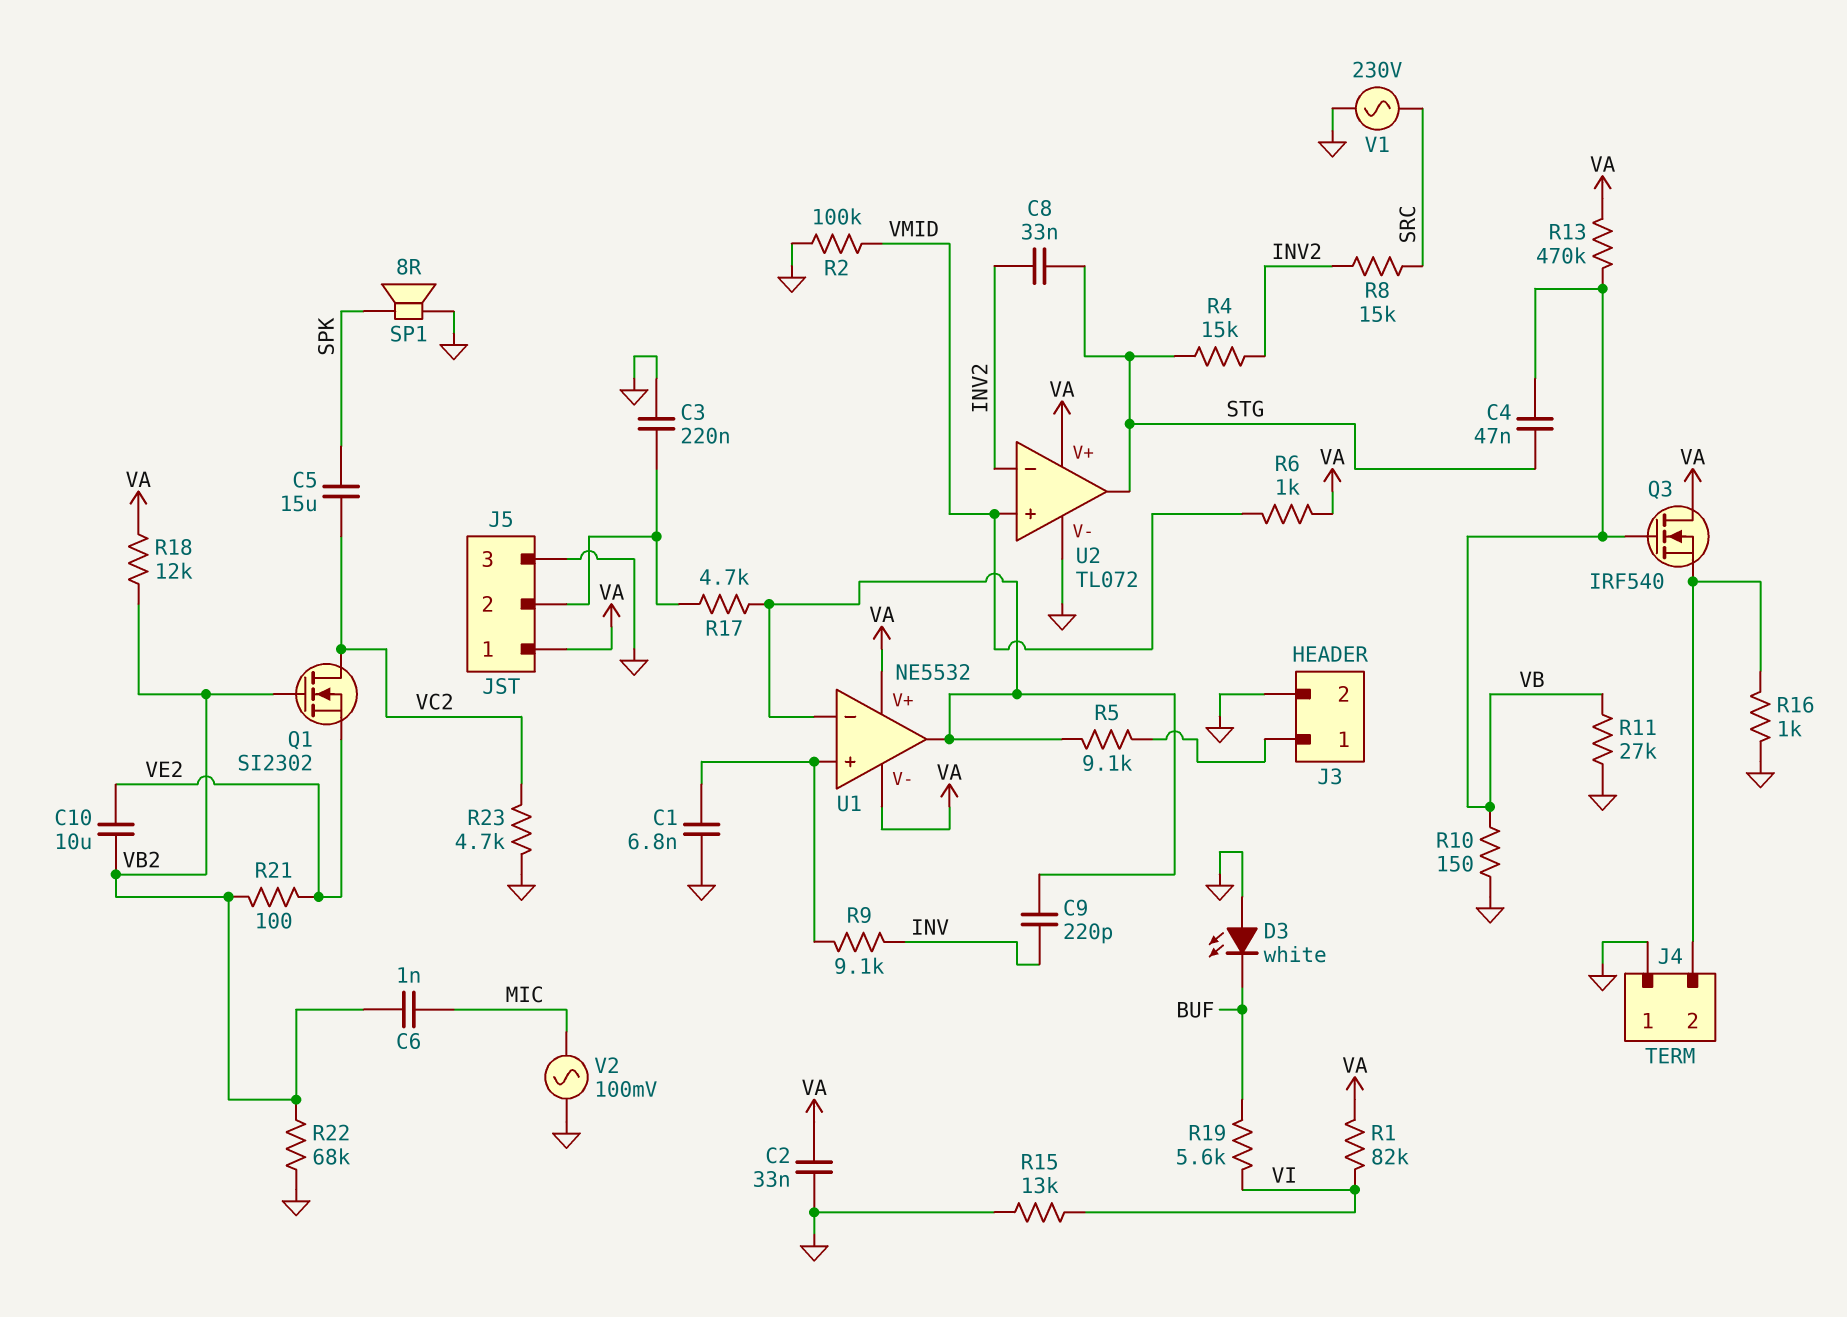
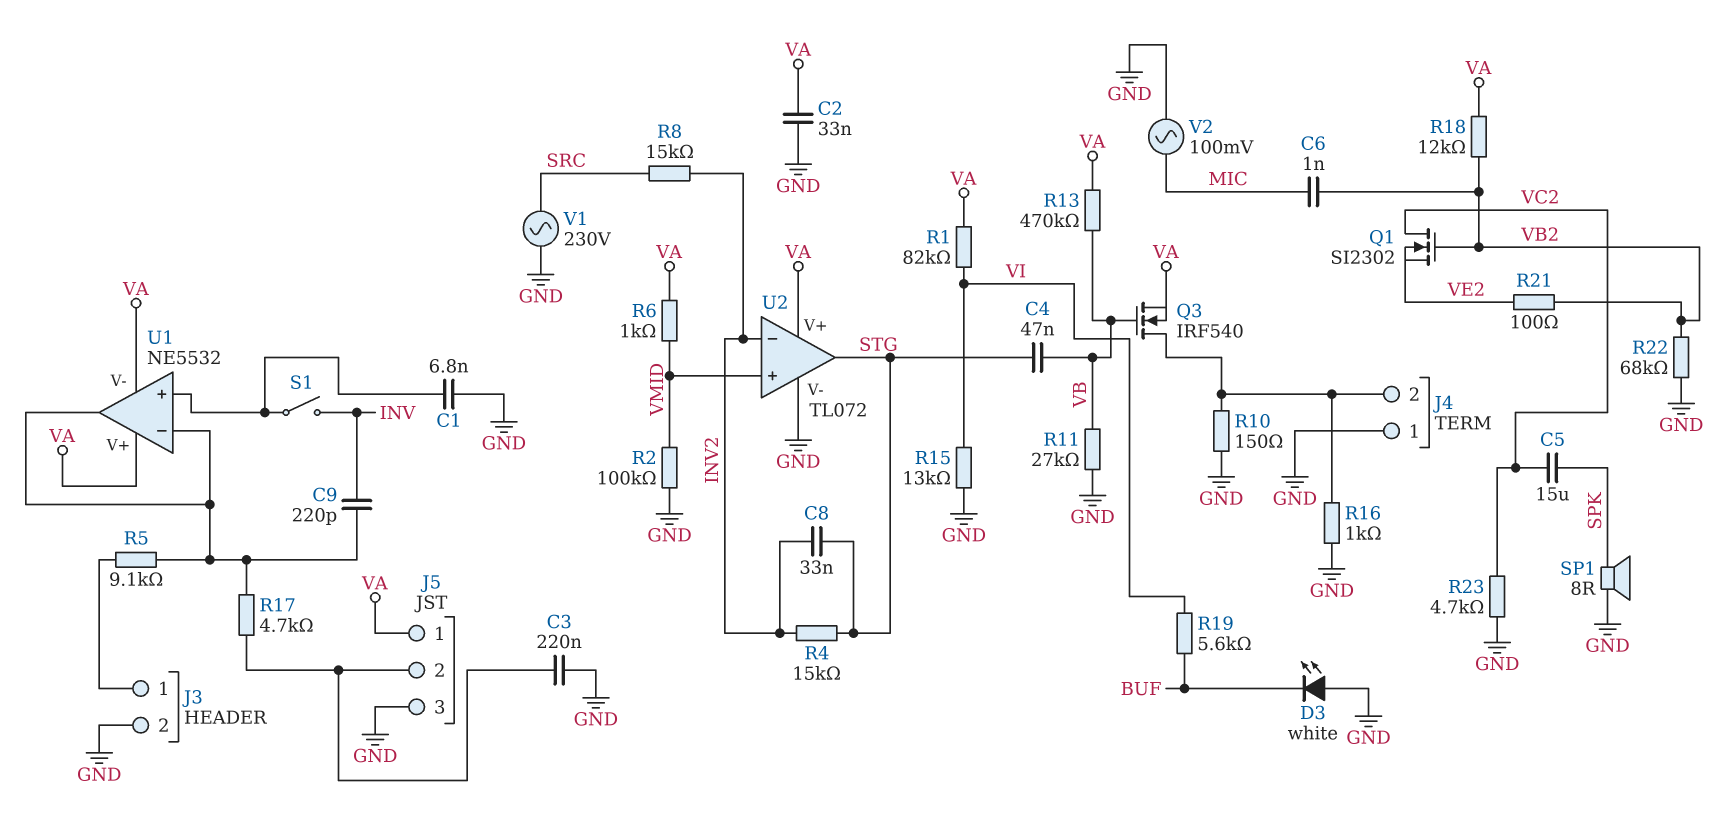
C10: 10uF (VB2, VE2) -> none
Q3: NMOS IRF540 (G VB, D VA, S J4/2) -> NMOS IRF540 (G VB, D J4/2, S VA)
R9: 9.1k (INV, U1/in+) -> none
R10: 150 (GND, VB) -> 150 (GND, J4/2)
S1: none -> switch (INV, U1/in+)

